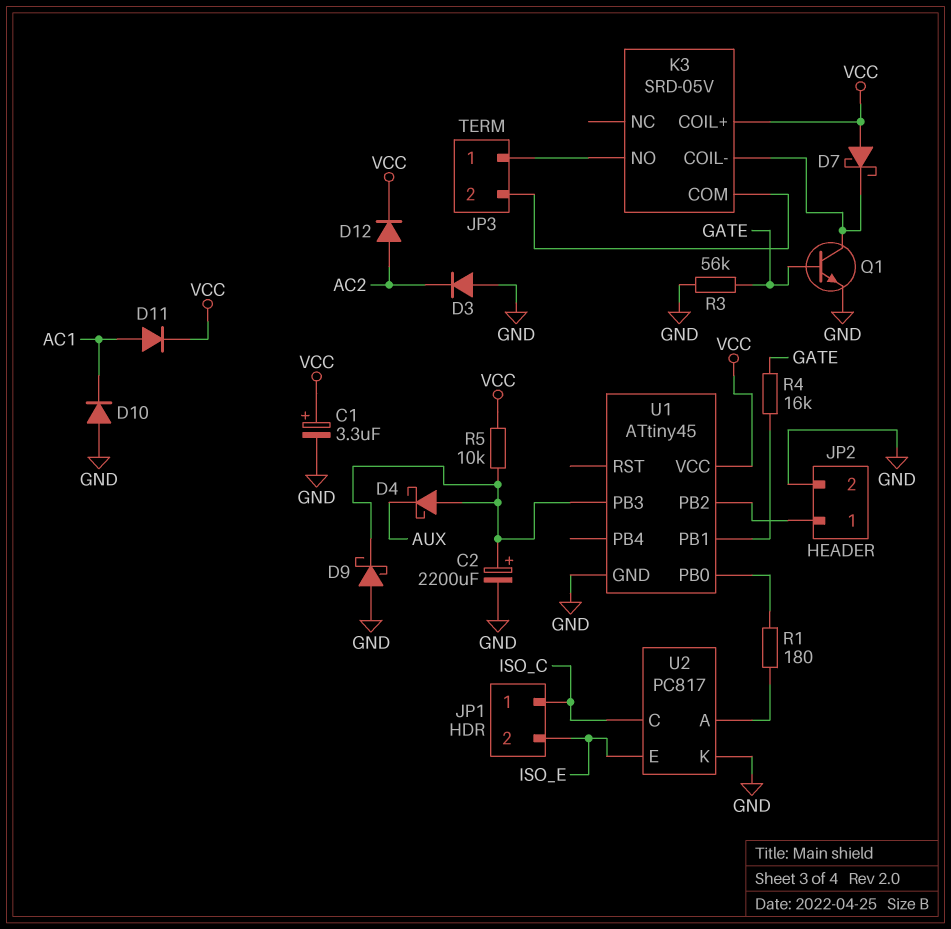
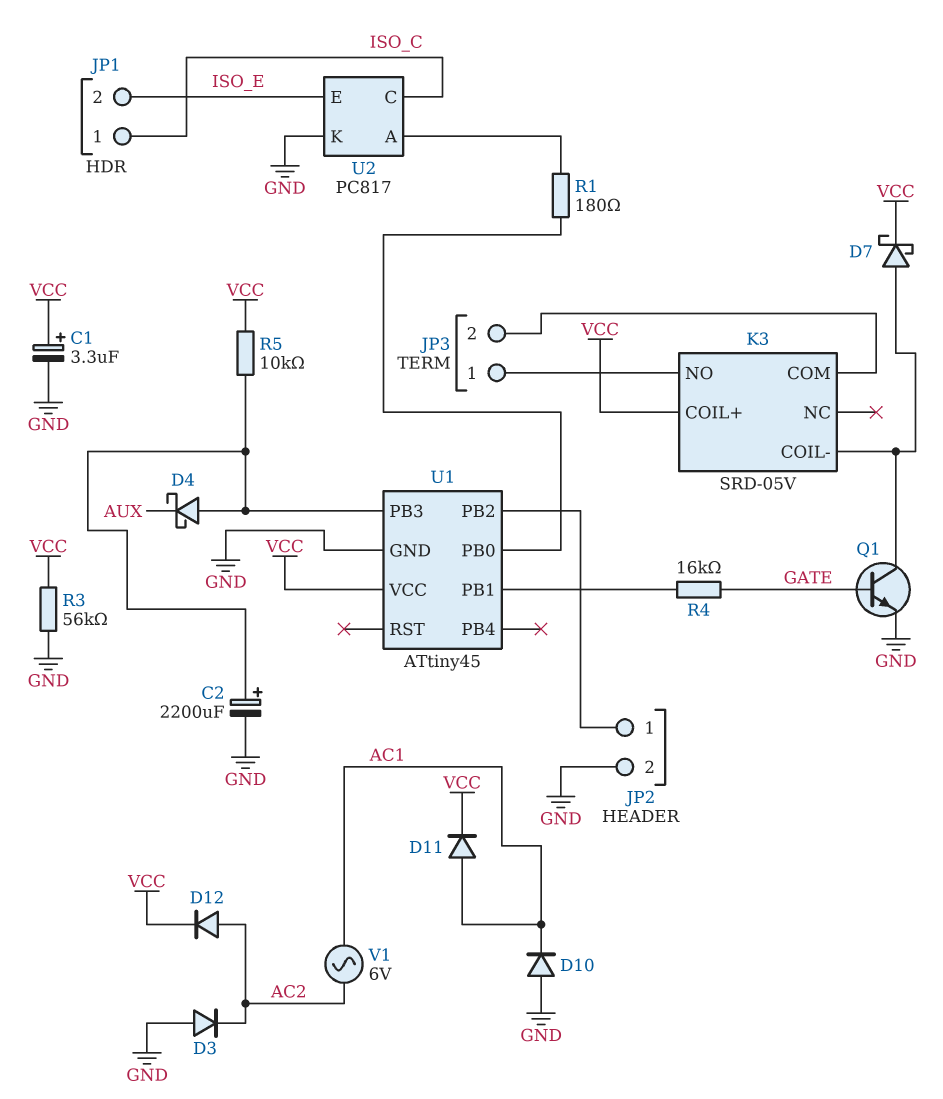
D7: schottky (A VCC, K K3/COIL-) -> schottky (A K3/COIL-, K VCC)
D9: schottky (A GND, K U1/PB3) -> none
R3: 56k (GATE, GND) -> 56k (GND, VCC)
V1: none -> AC 6V (AC1, AC2)

